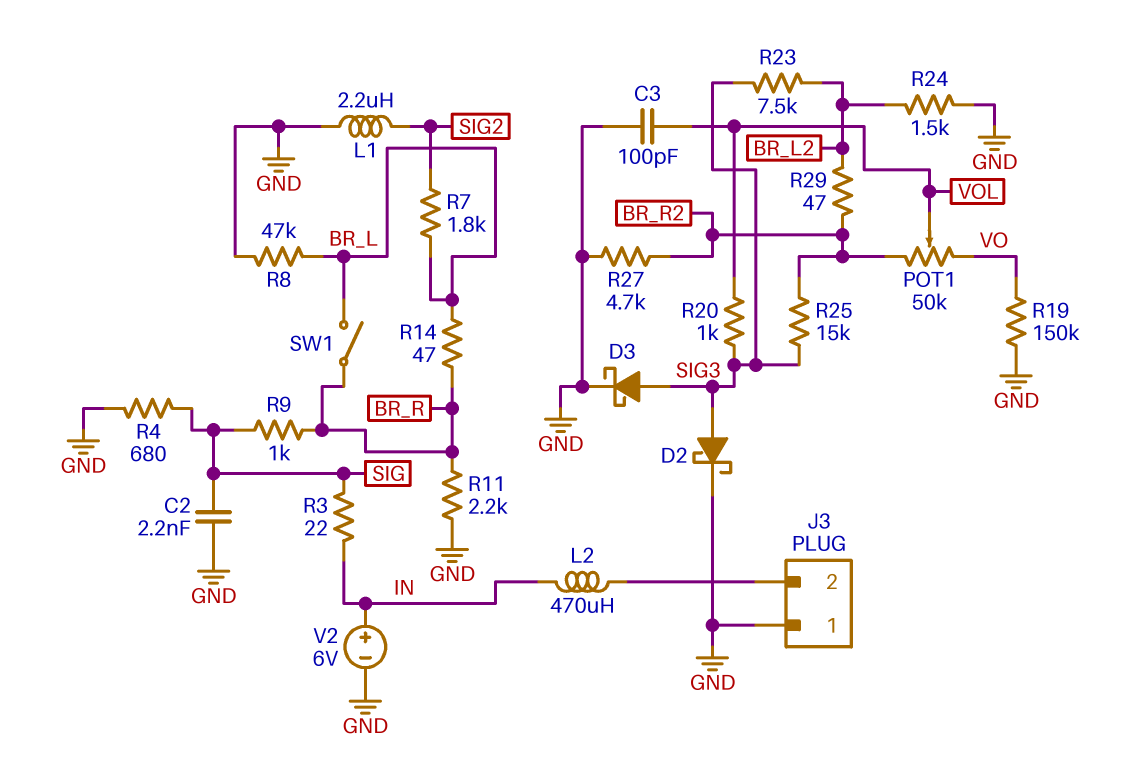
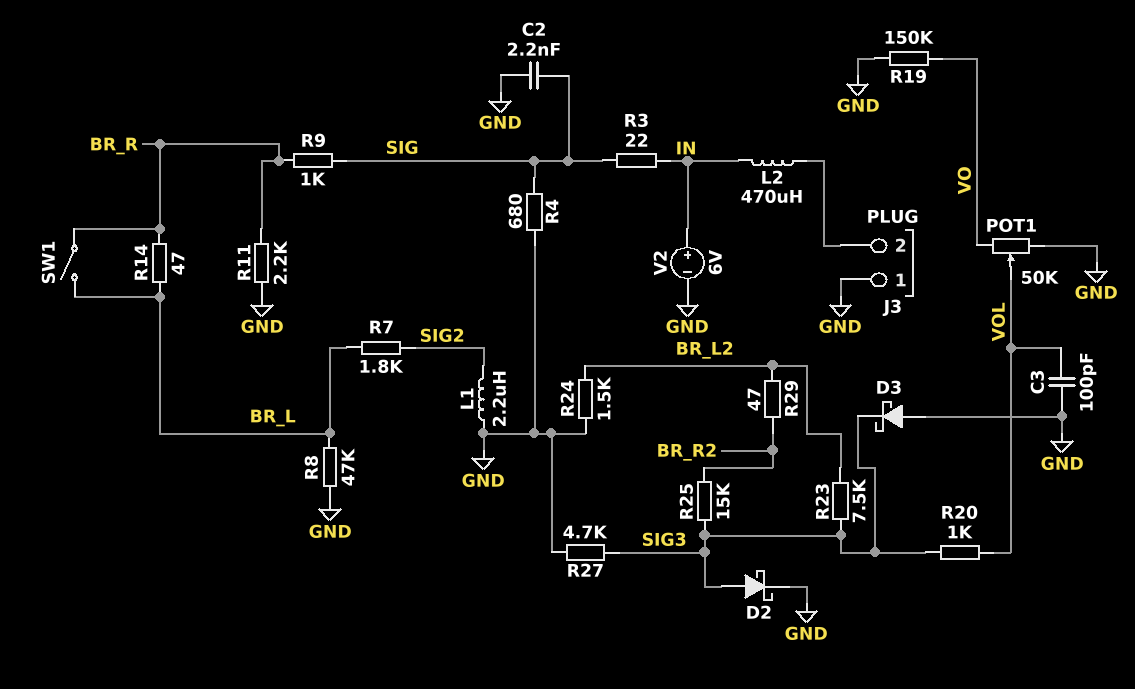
D3: schottky (A SIG3, K GND) -> schottky (A GND, K SIG3)
POT1: 50k (BR_R2, VO, wiper VOL) -> 50k (GND, VO, wiper VOL)
R27: 4.7k (BR_R2, GND) -> 4.7k (GND, SIG3)

